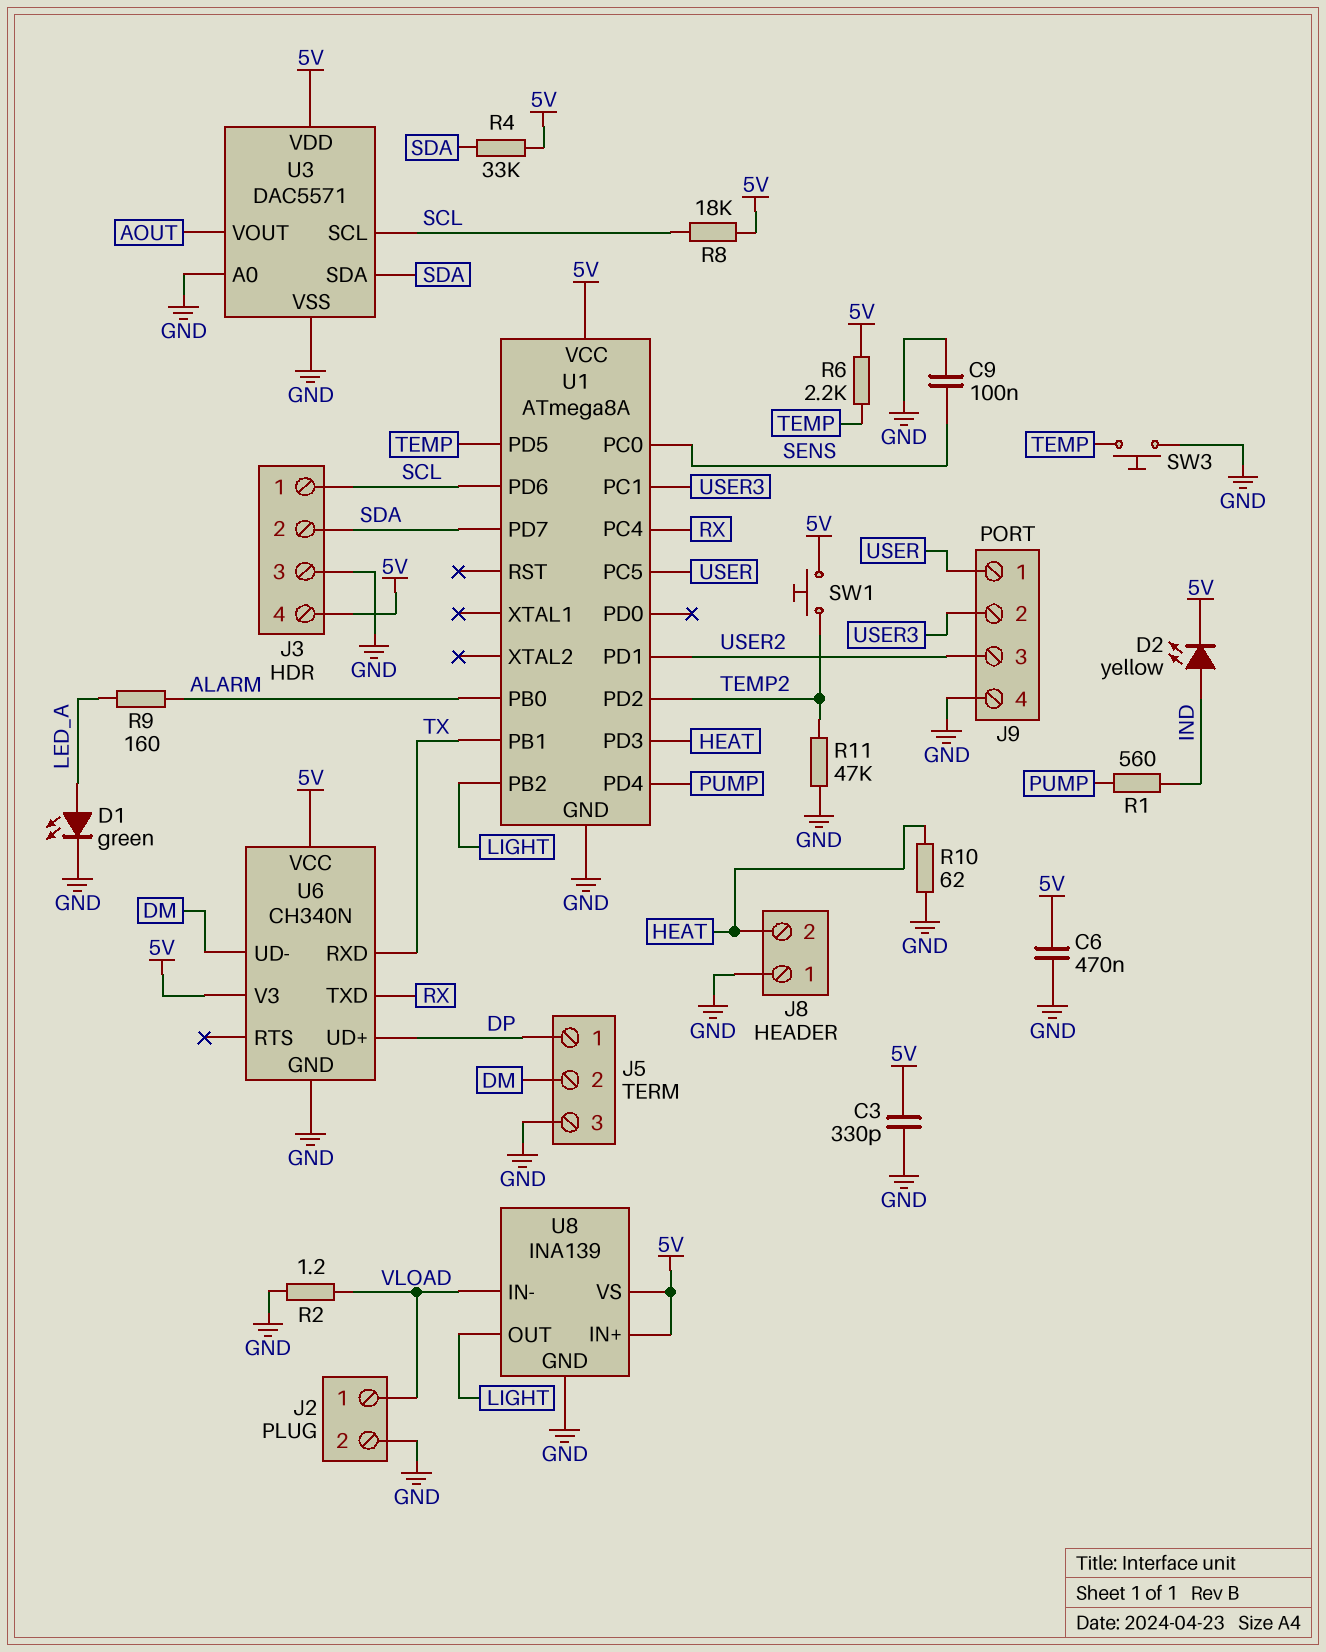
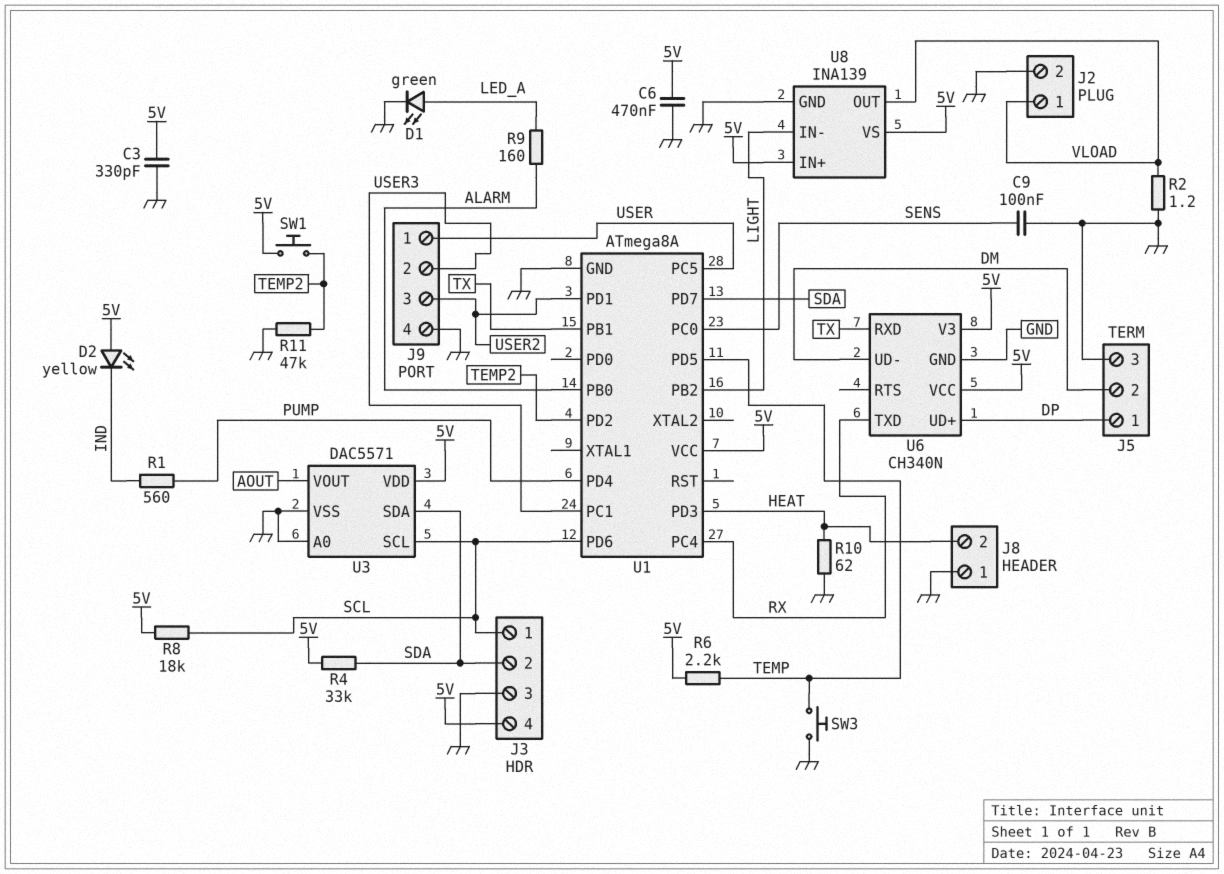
D2: LED yellow (A IND, K 5V) -> LED yellow (A 5V, K IND)
U8 pin IN-: VLOAD -> LIGHT
U8 pin OUT: LIGHT -> VLOAD

